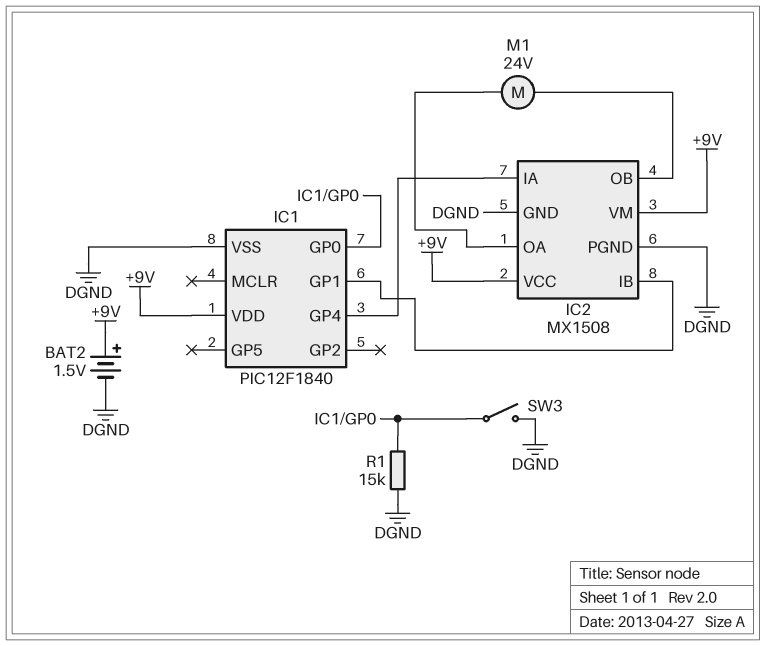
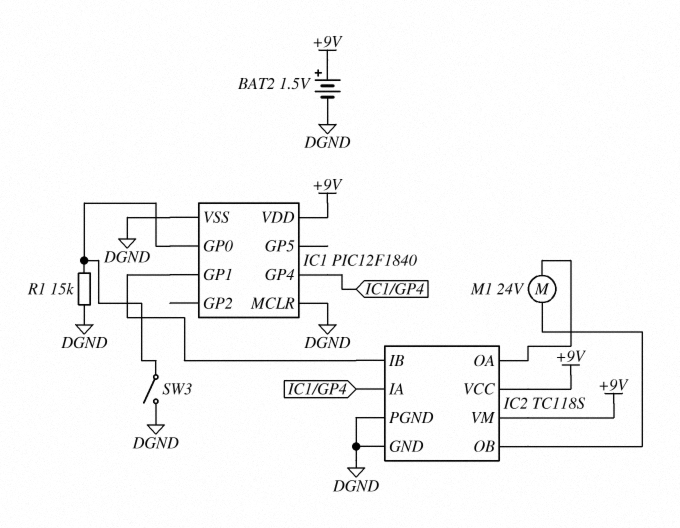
IC1 pin MCLR: none -> DGND
IC2: MX1508 -> TC118S

